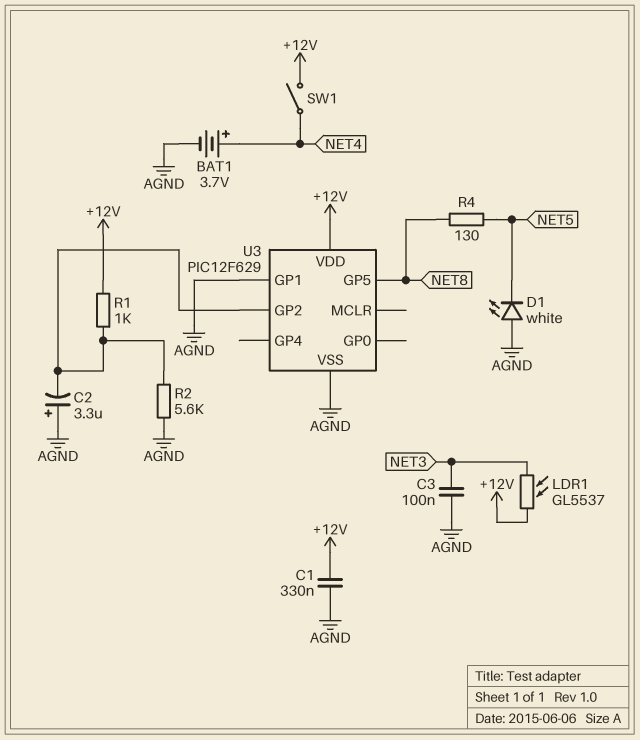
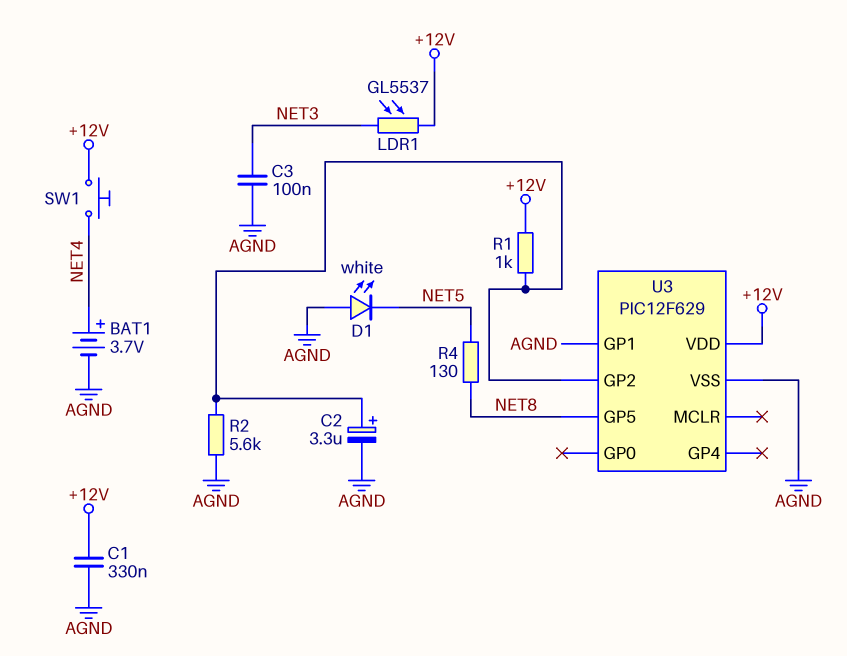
C2: 3.3uF (plus AGND, minus U3/GP2) -> 3.3uF (plus U3/GP2, minus AGND)
SW1: switch (+12V, NET4) -> button (+12V, NET4)

